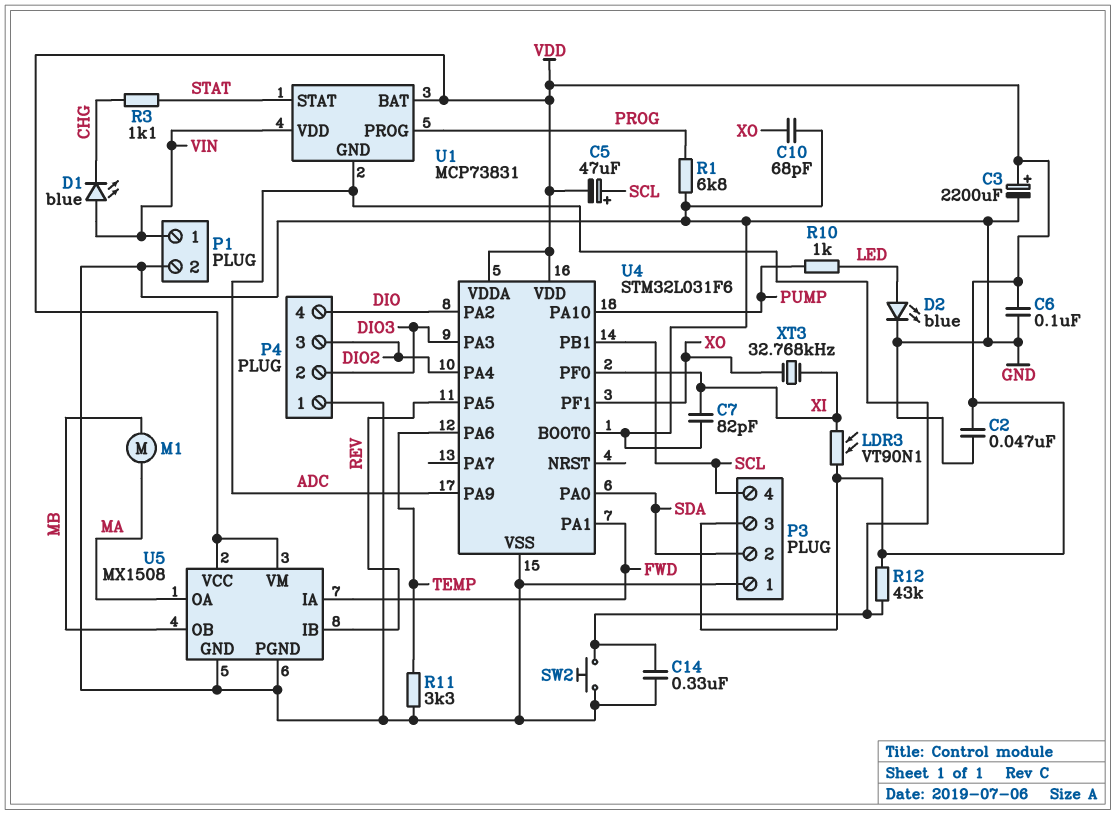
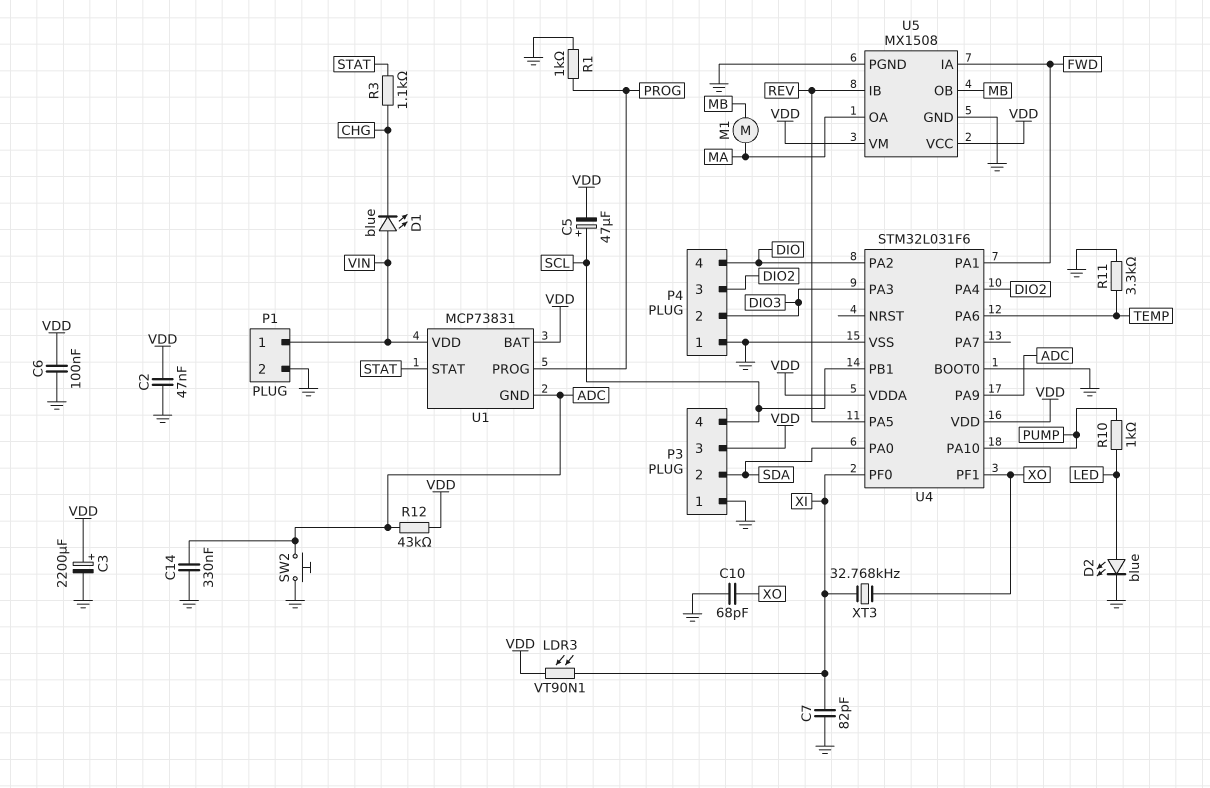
R1: 6.8k (GND, PROG) -> 1k (GND, PROG)

